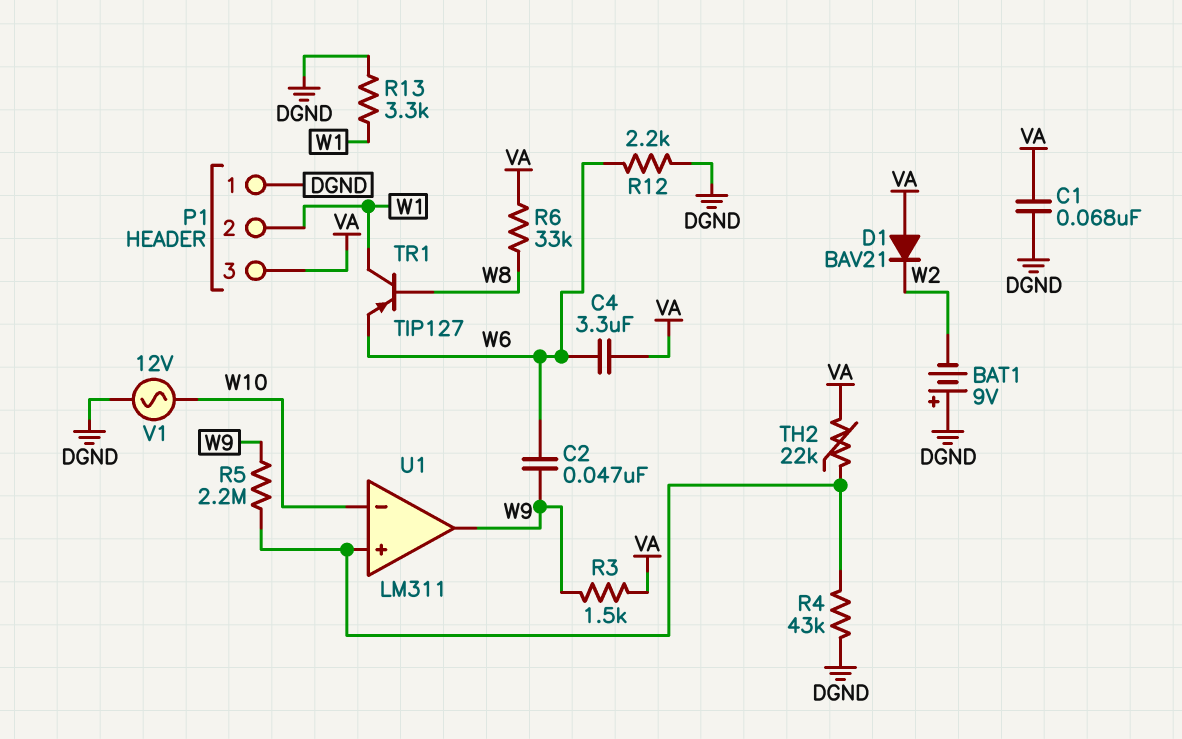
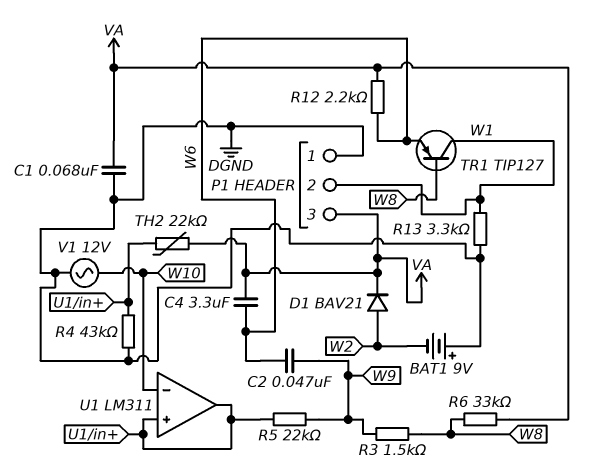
D1: diode BAV21 (A VA, K W2) -> diode BAV21 (A W2, K VA)
R3: 1.5k (VA, W9) -> 1.5k (W8, W9)
R5: 2.2M (U1/in+, W9) -> 22k (U1/in+, W9)
R12: 2.2k (DGND, W6) -> 2.2k (VA, W6)
U1 pin out: W9 -> U1/in+

